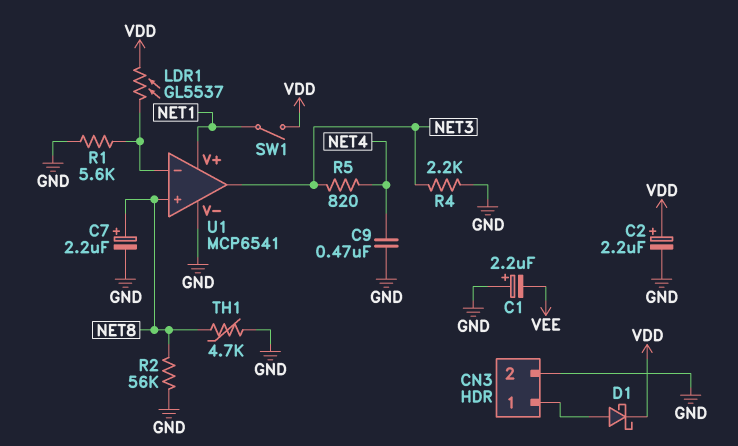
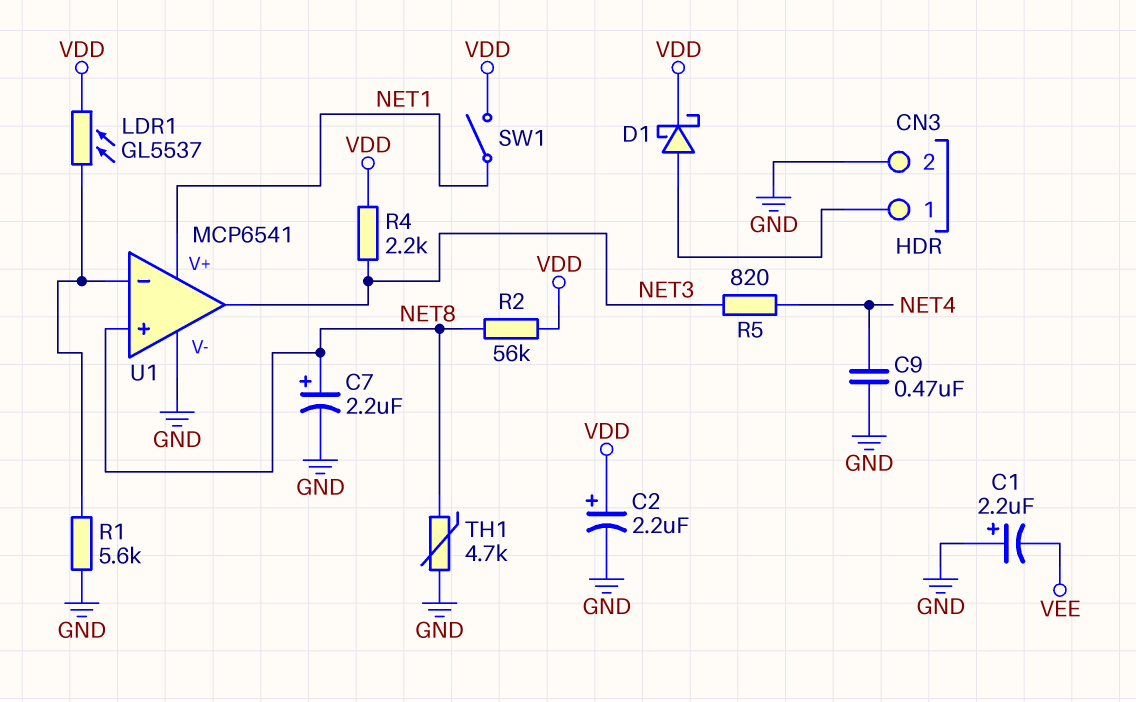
R2: 56k (GND, NET8) -> 56k (NET8, VDD)
R4: 2.2k (GND, NET3) -> 2.2k (NET3, VDD)

